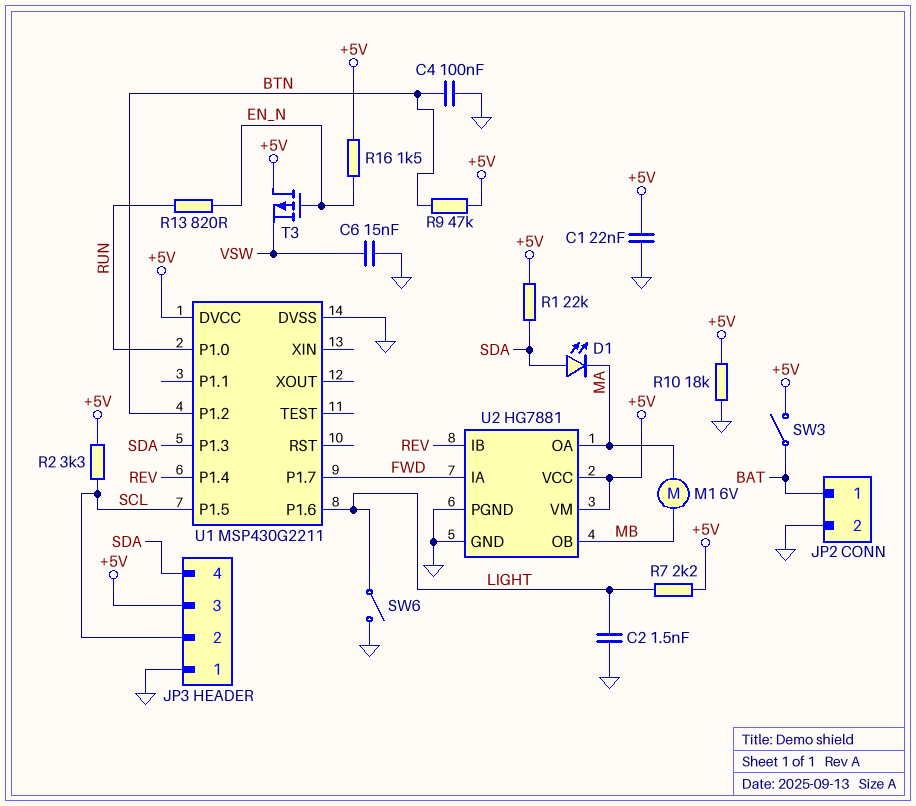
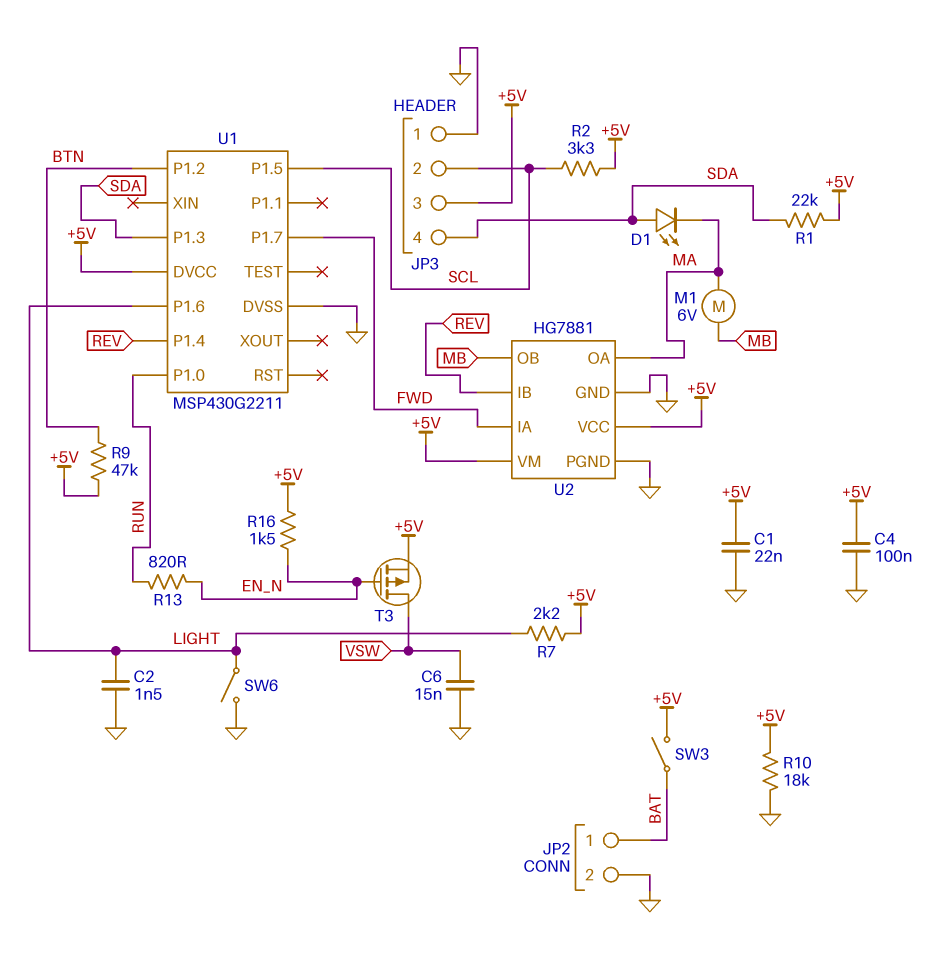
C4: 100nF (BTN, GND) -> 100nF (+5V, GND)
T3: PMOS (G EN_N, D +5V, S VSW) -> PMOS (G EN_N, D VSW, S +5V)

